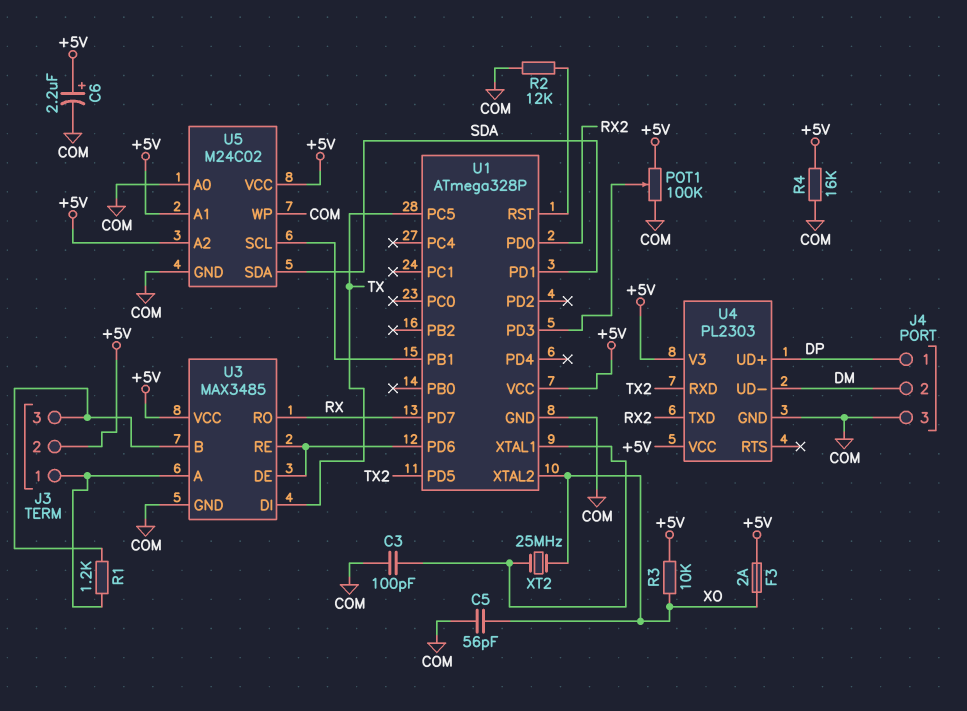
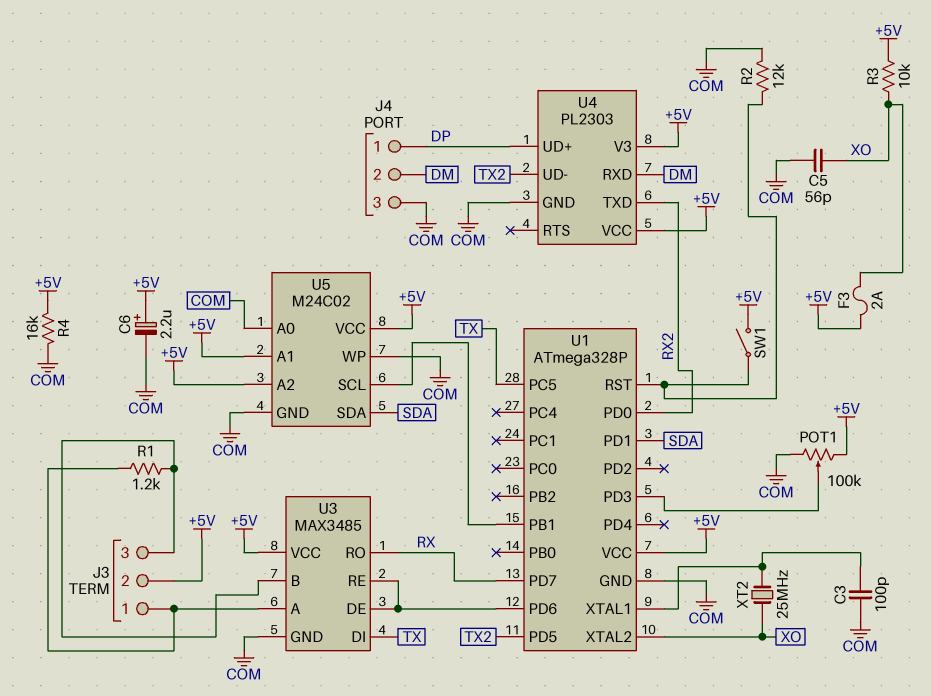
SW1: none -> switch (+5V, U1/RST)
U4 pin RXD: TX2 -> DM
U4 pin UD-: DM -> TX2

